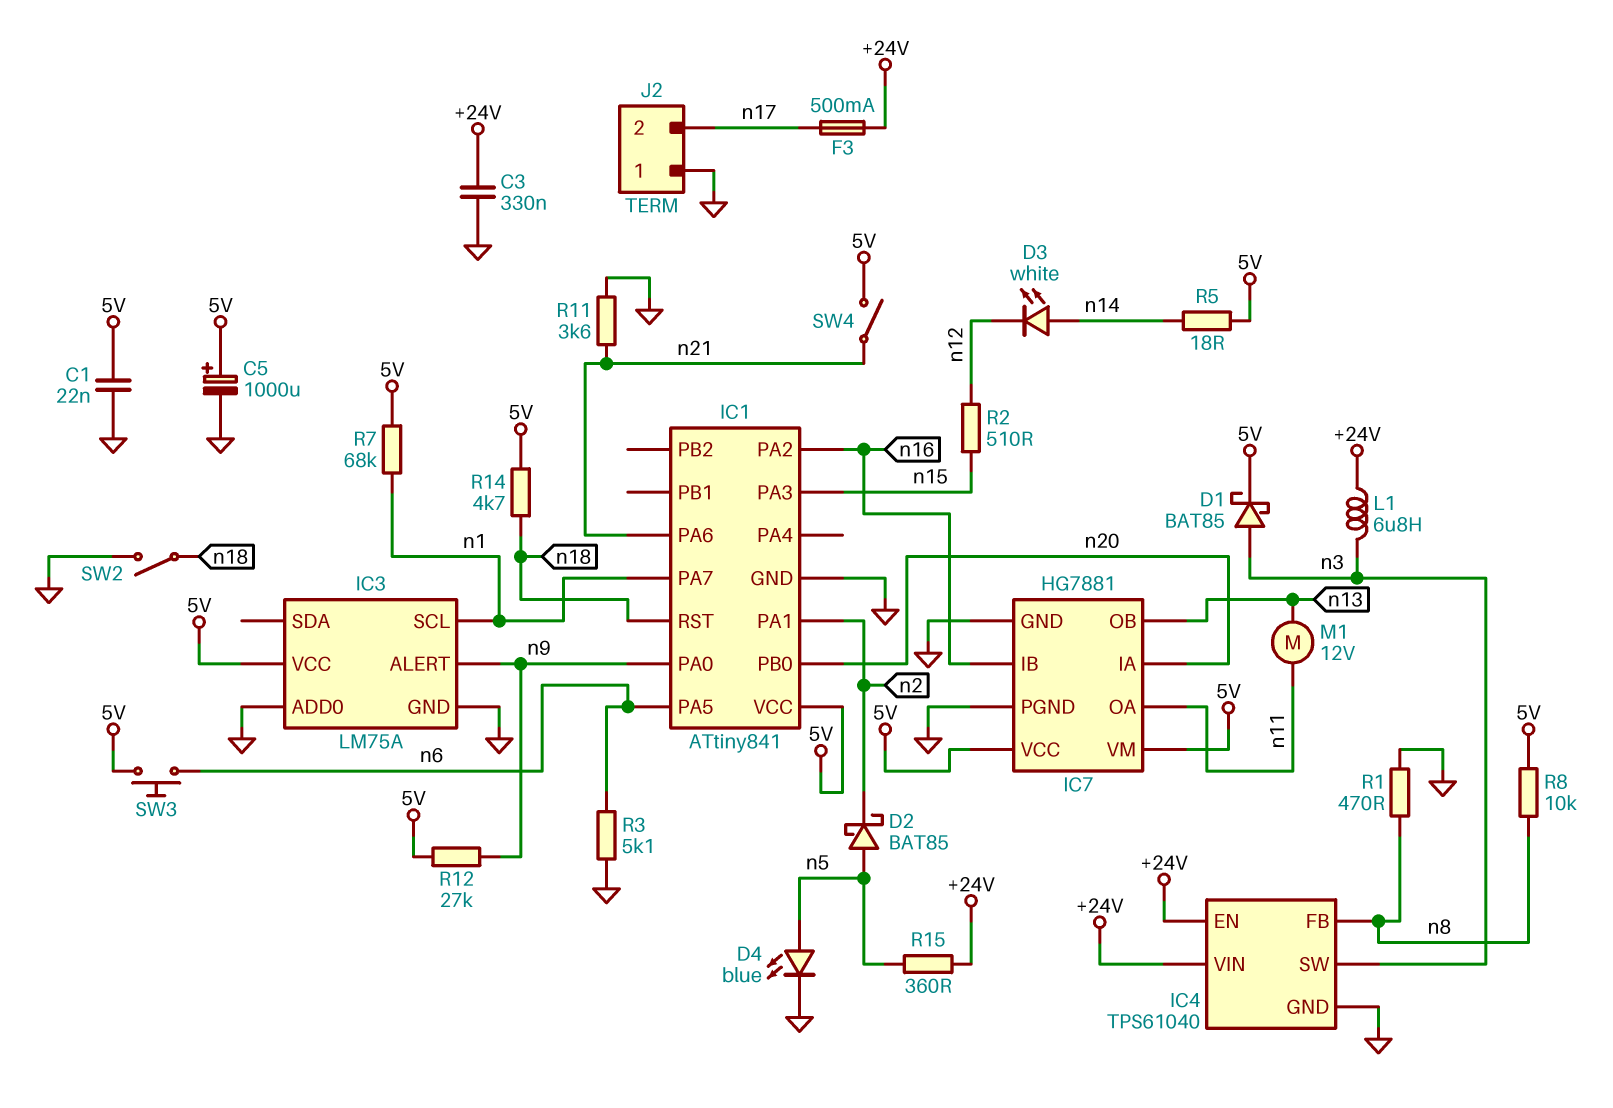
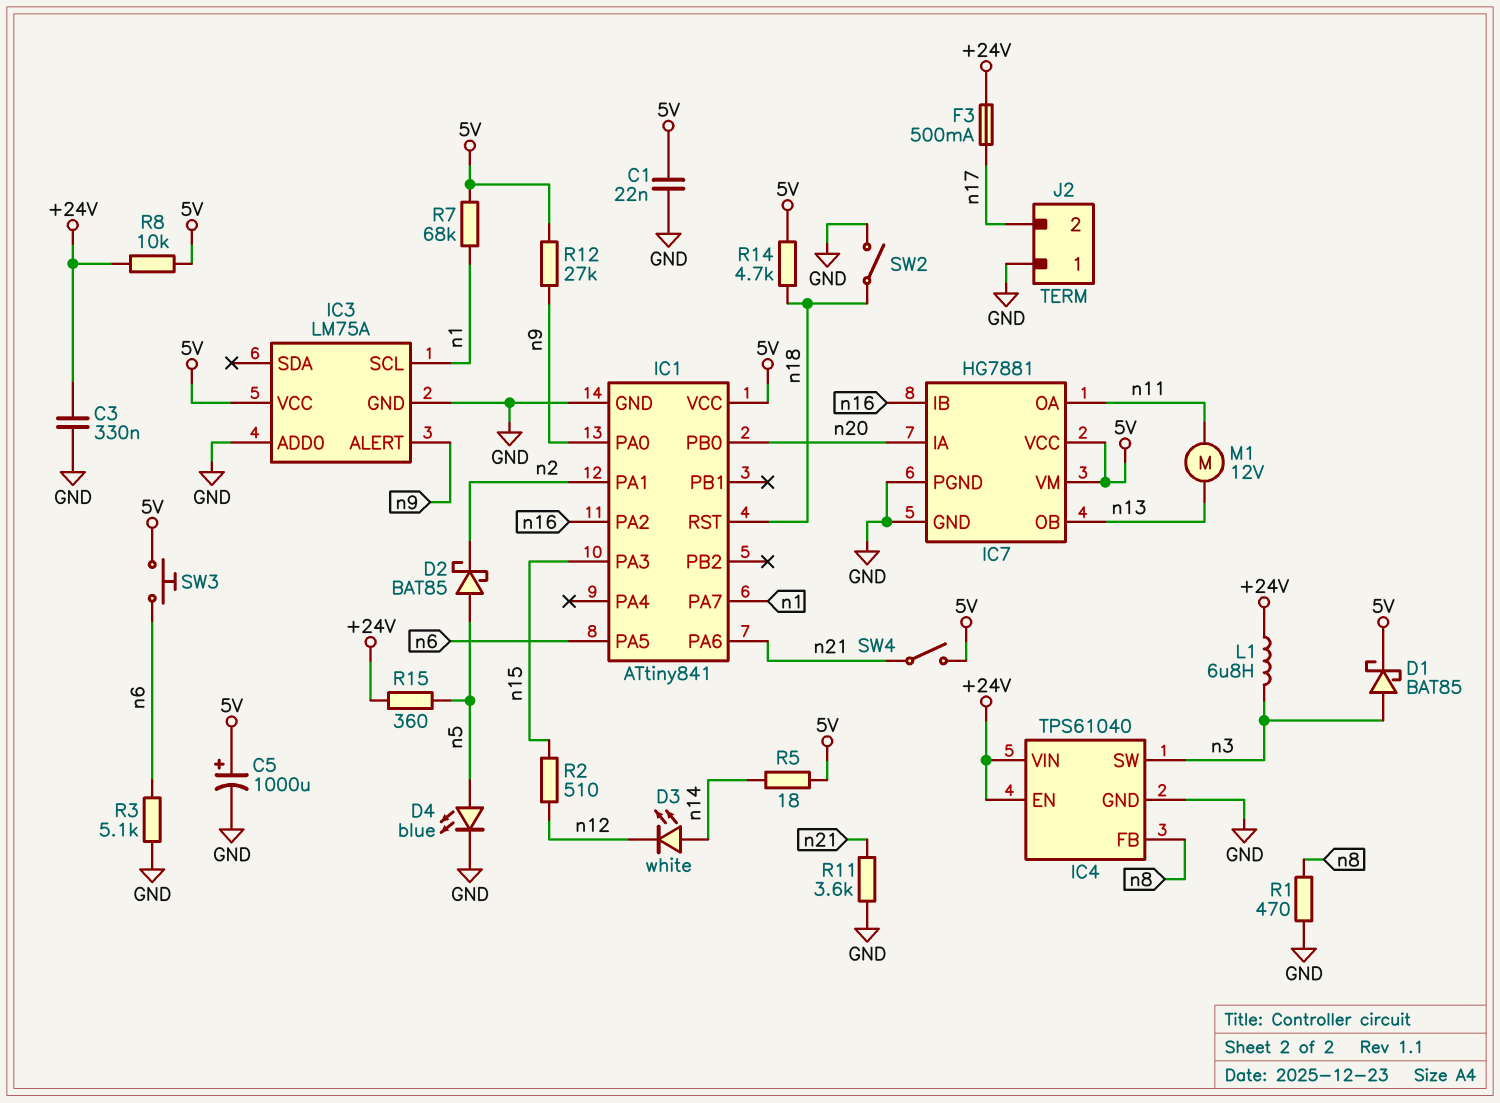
R8: 10k (5V, n8) -> 10k (+24V, 5V)

